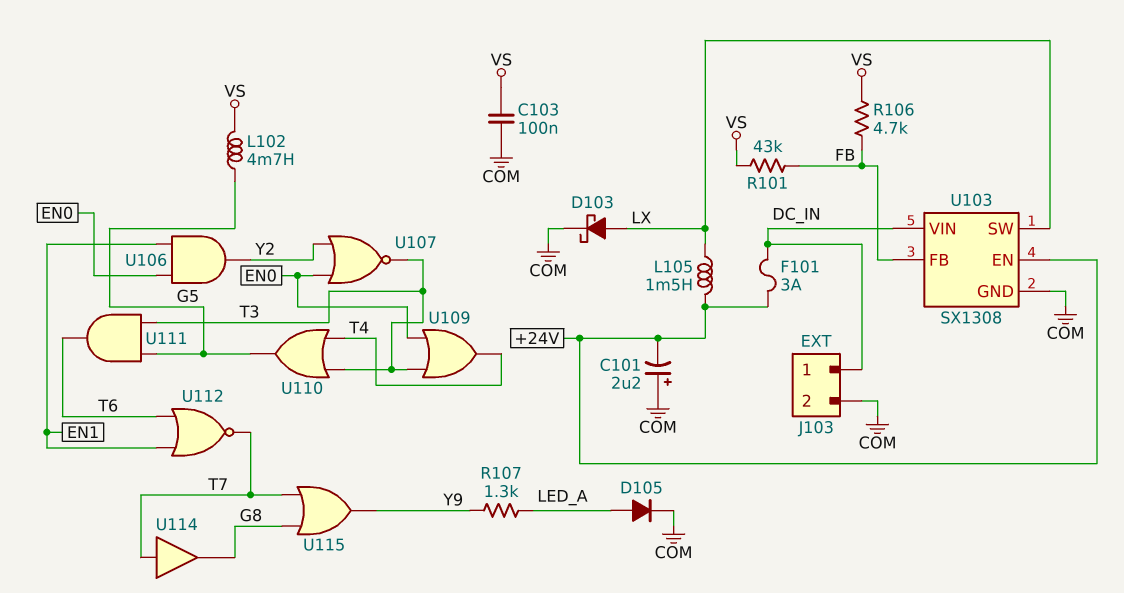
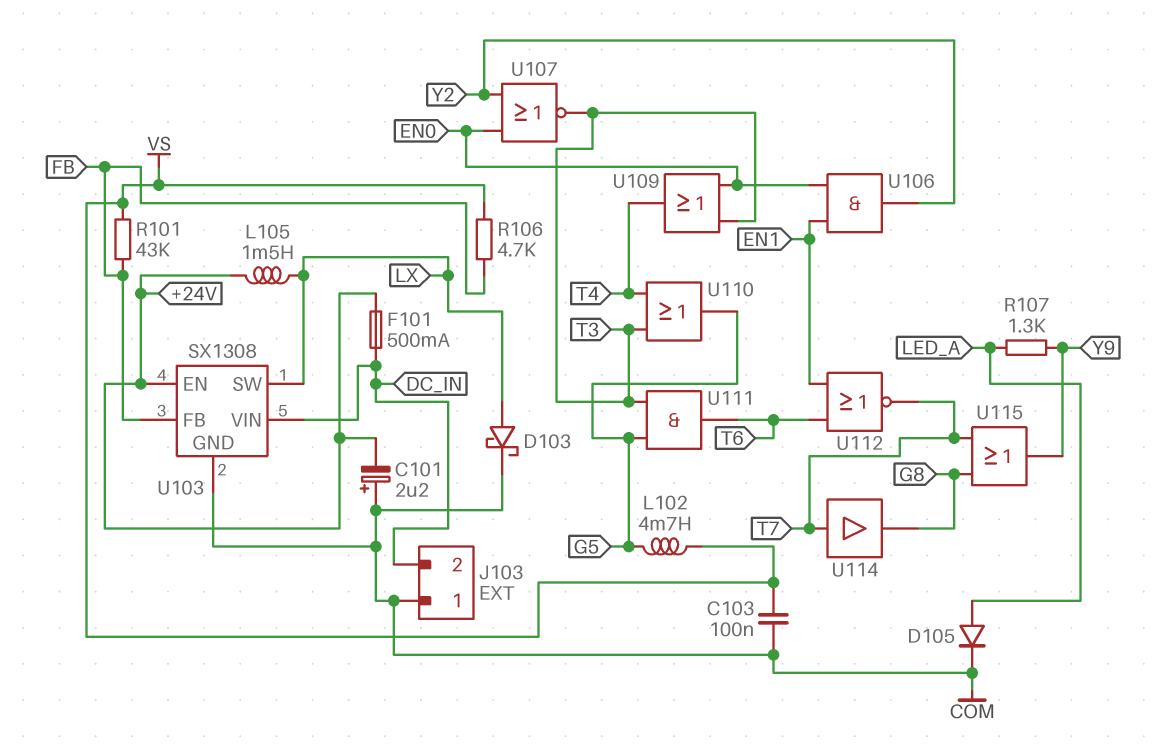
F101: 3A (+24V, DC_IN) -> 500mA (+24V, DC_IN)
J103 pin 1: DC_IN -> COM
J103 pin 2: COM -> DC_IN

